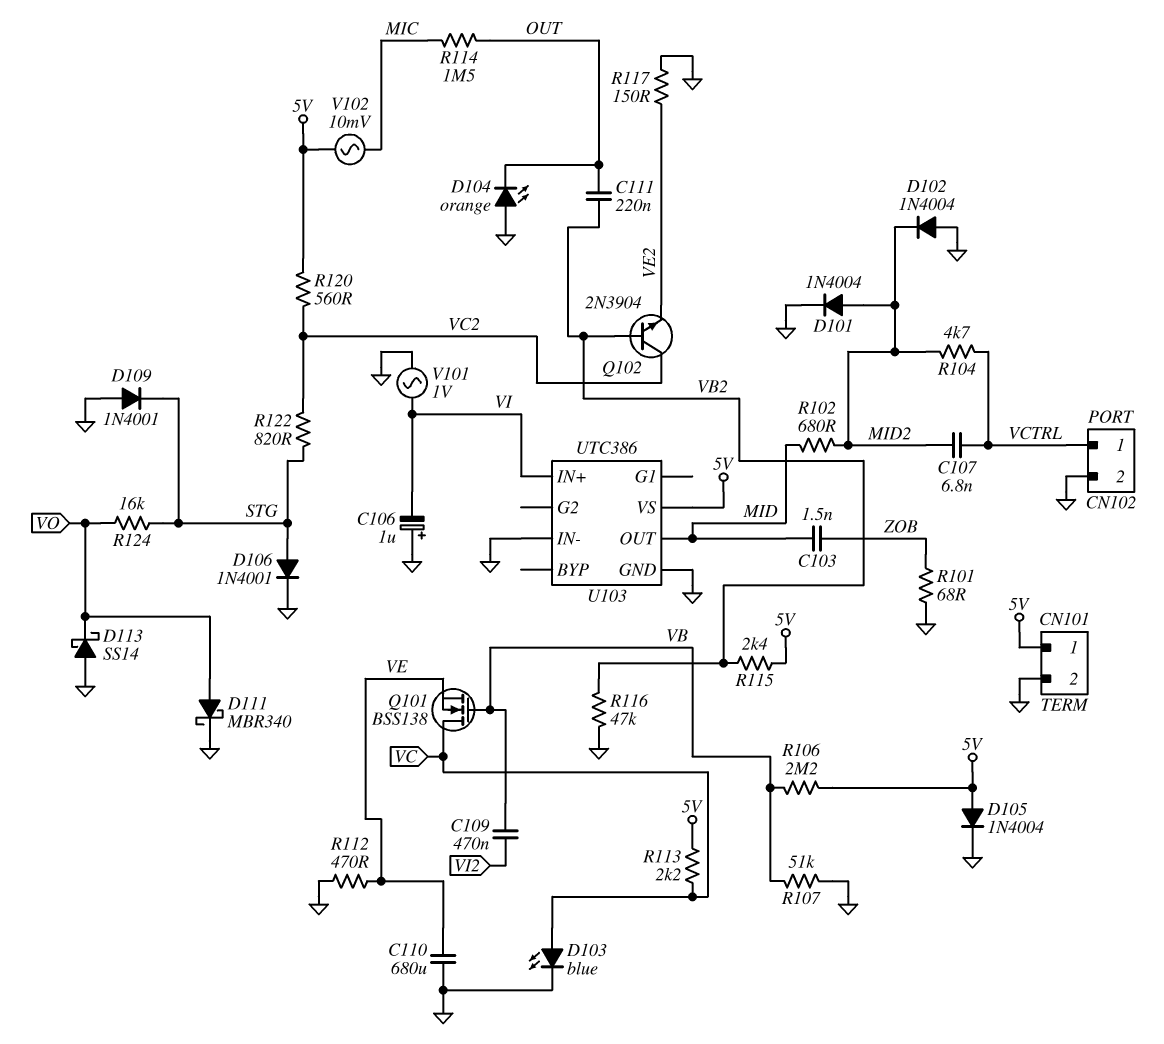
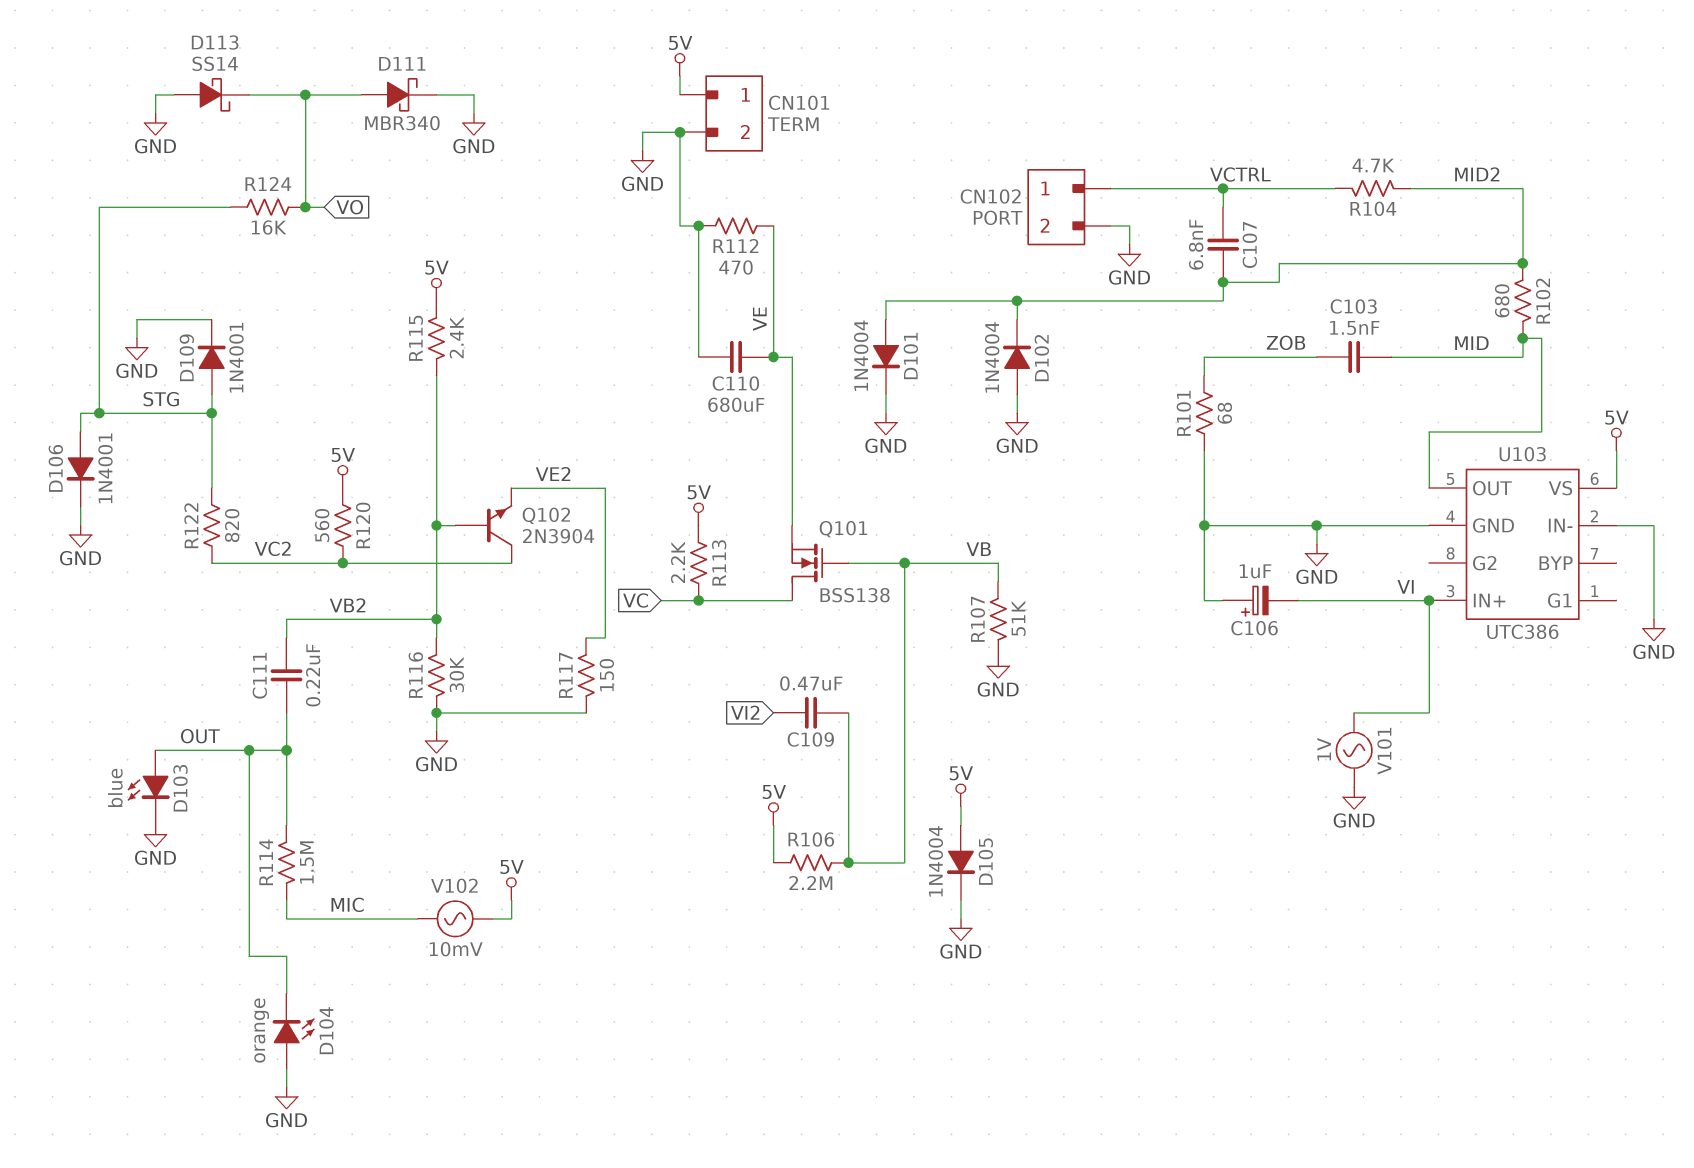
D103: LED blue (A VC, K GND) -> LED blue (A OUT, K GND)
D109: diode 1N4001 (A GND, K STG) -> diode 1N4001 (A STG, K GND)
R116: 47k (GND, VB2) -> 30k (GND, VB2)

